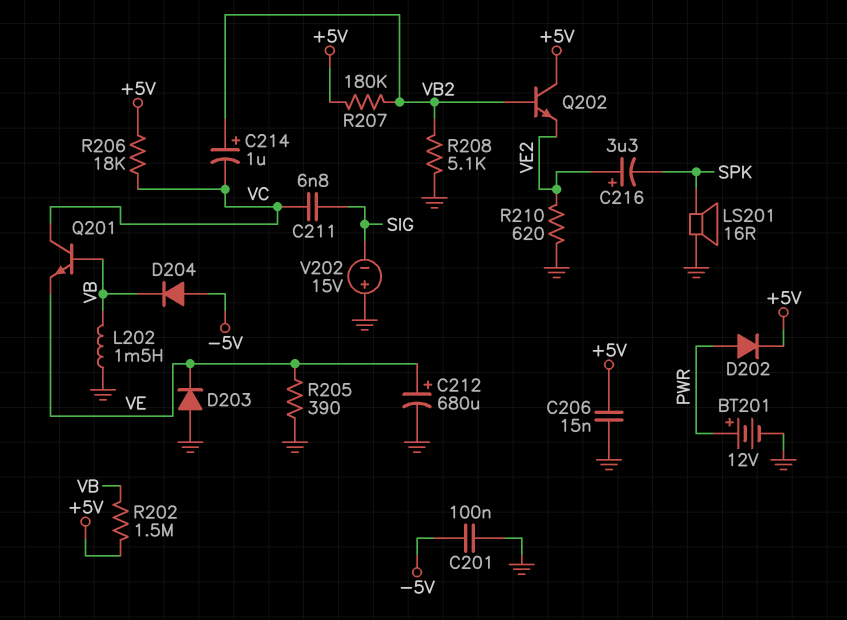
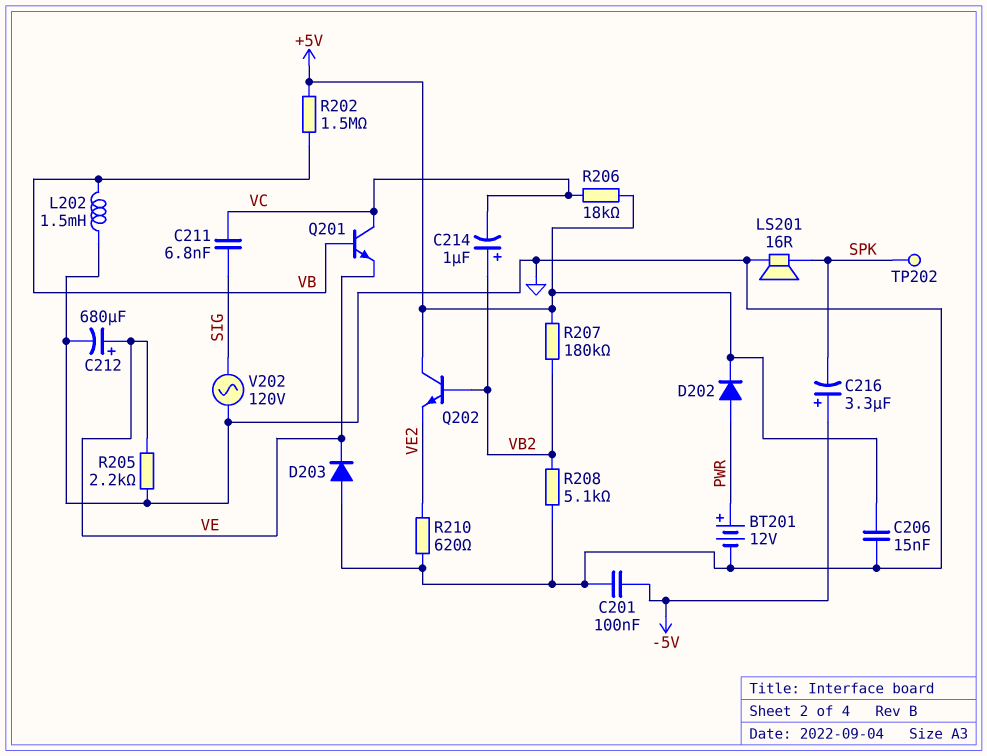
C216: 3.3uF (plus VE2, minus SPK) -> 3.3uF (plus -5V, minus SPK)
D204: diode (A -5V, K VB) -> none
R205: 390 (GND, VE) -> 2.2k (GND, VE)
TP202: none -> test point (SPK)
V202: 15V (plus GND, minus SIG) -> AC 120V (GND, SIG)

